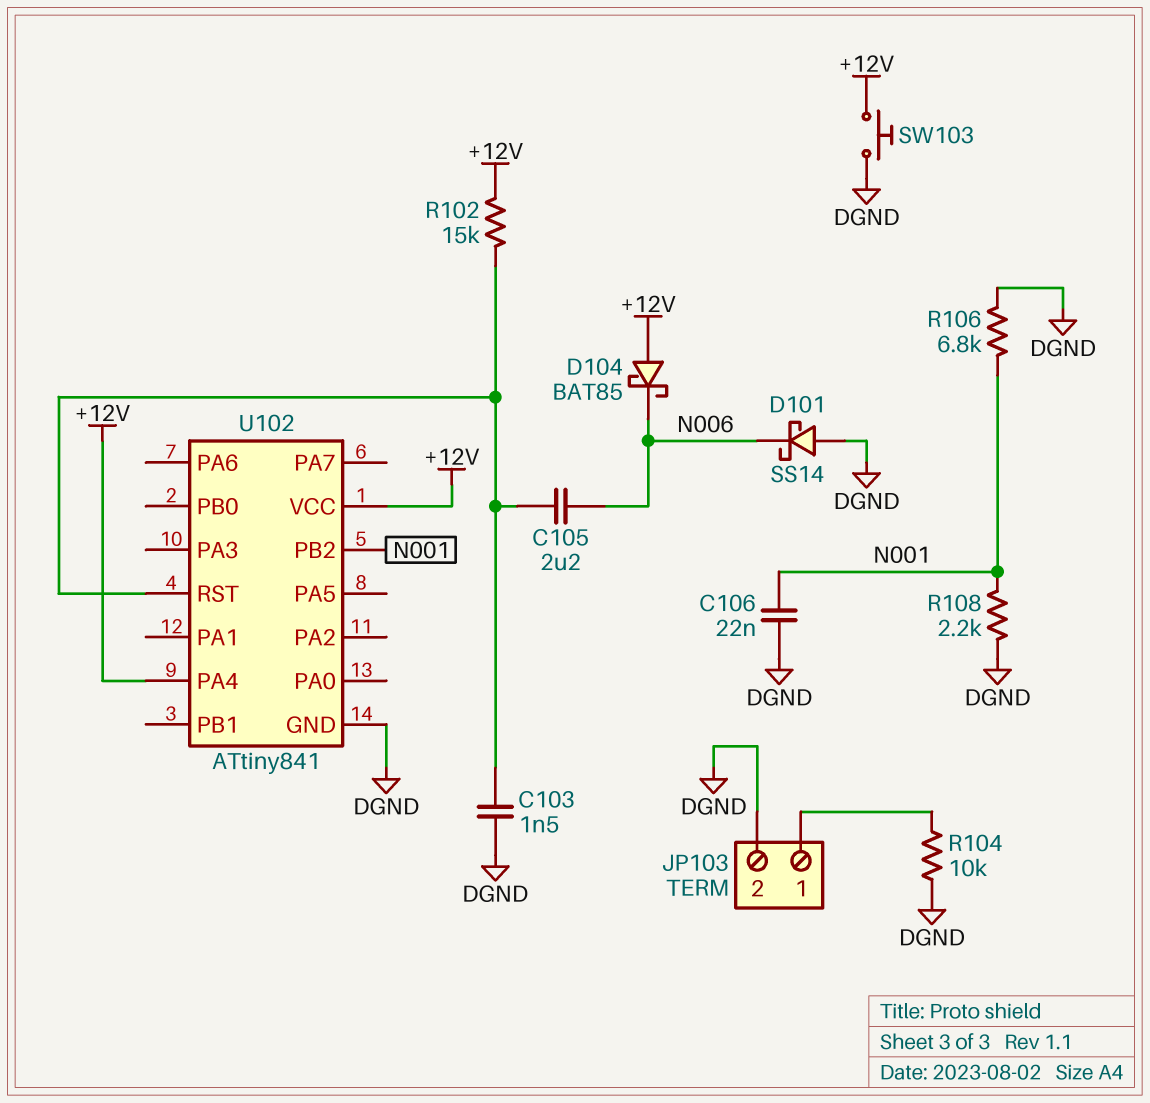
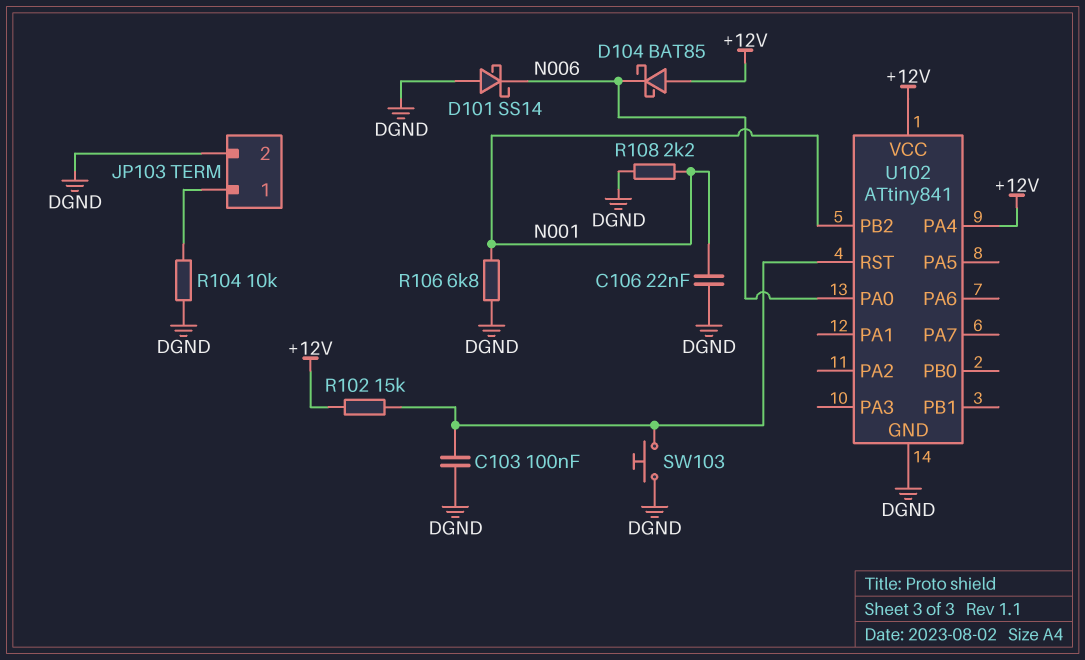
C103: 1.5nF (DGND, U102/RST) -> 100nF (DGND, U102/RST)
C105: 2.2uF (N006, U102/RST) -> none
SW103: button (+12V, DGND) -> button (DGND, U102/RST)
U102 pin PA0: none -> N006

